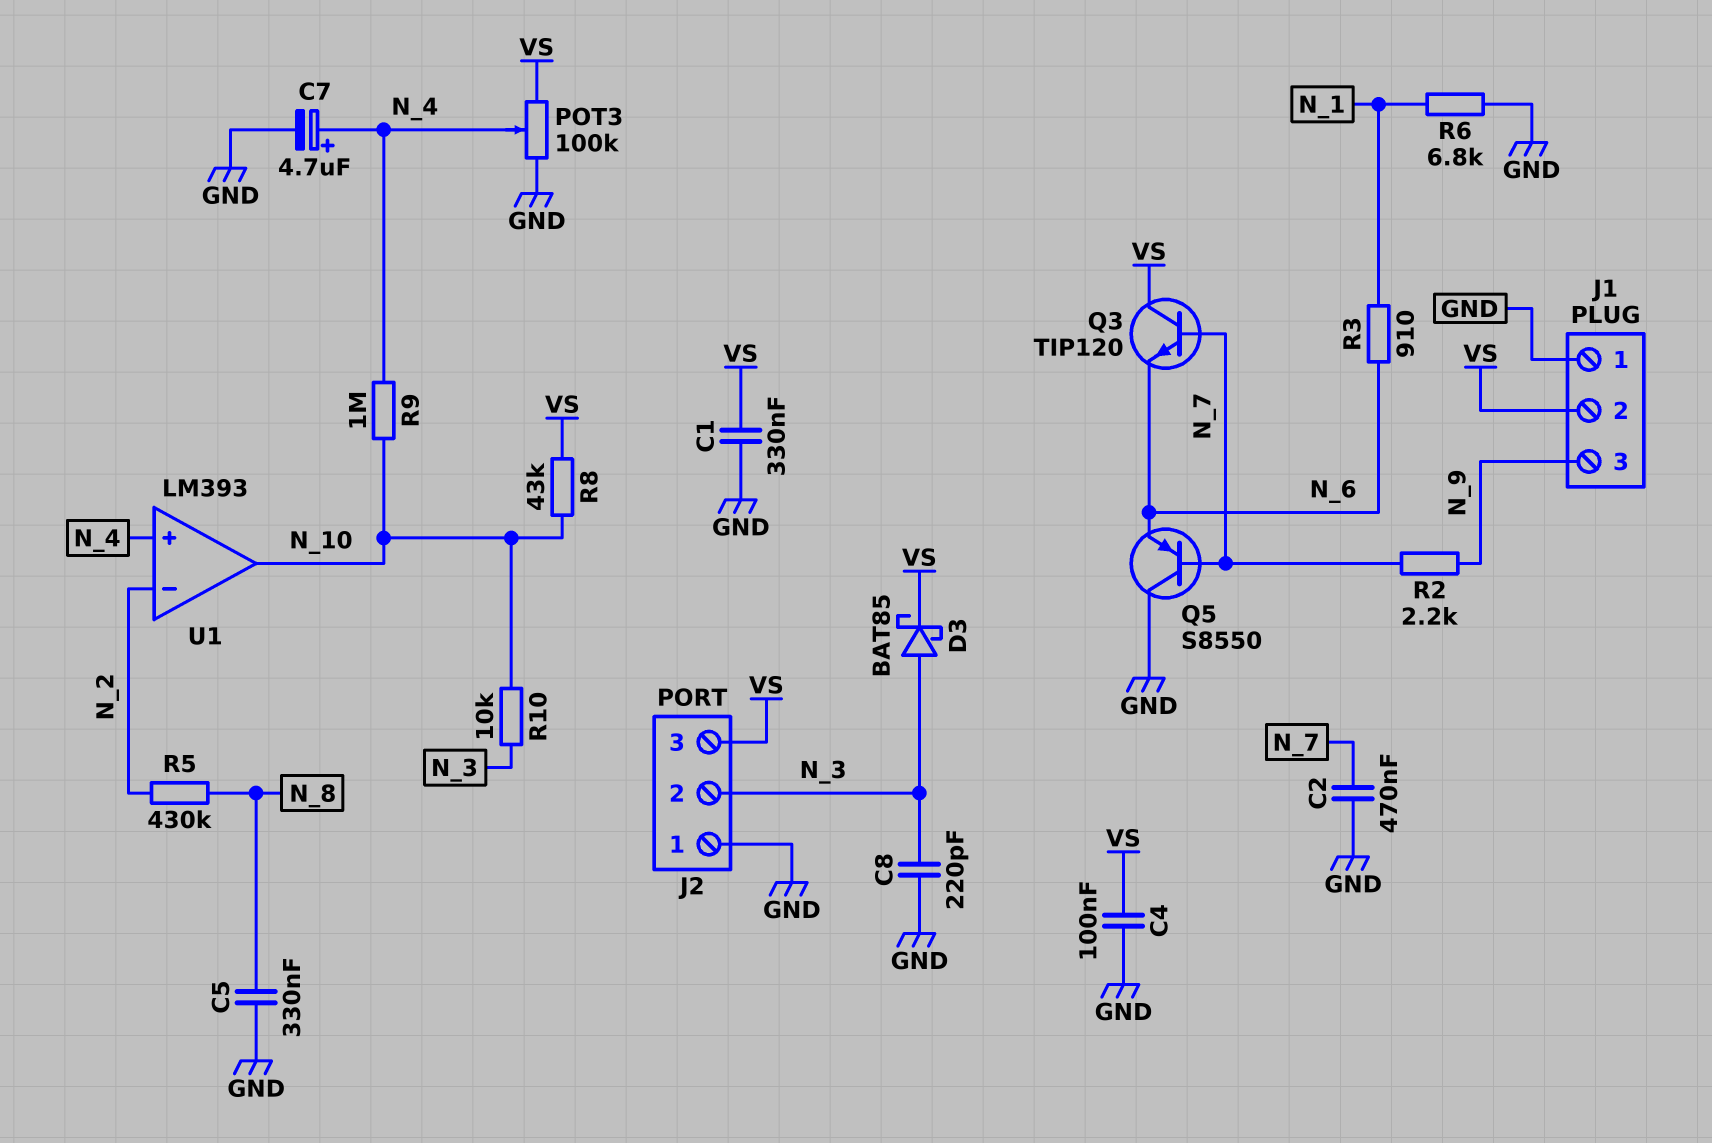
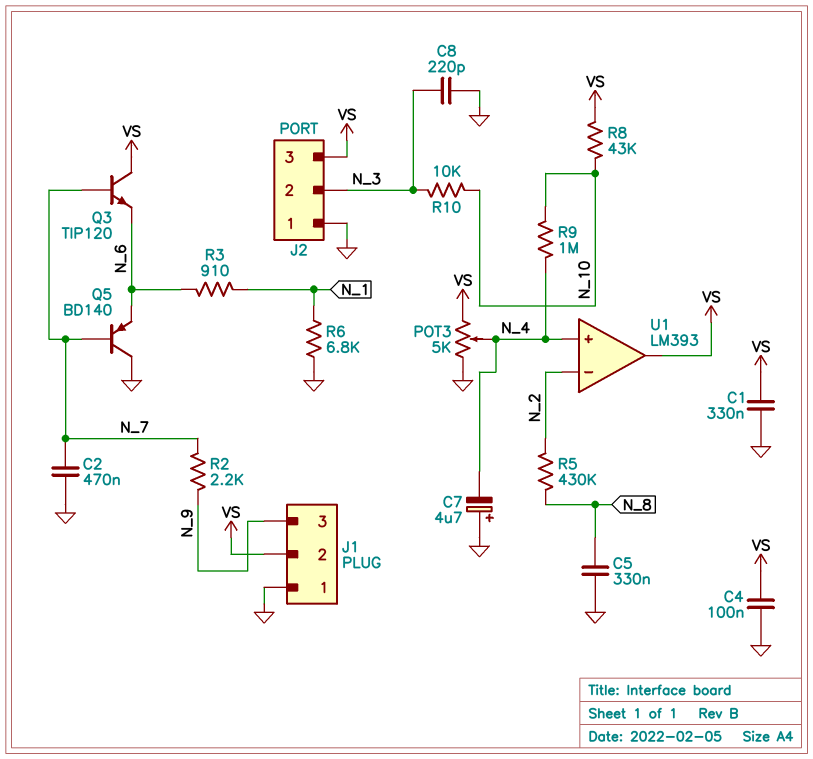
C7: 4.7uF (plus N_4, minus GND) -> 4.7uF (plus GND, minus N_4)
D3: schottky BAT85 (A N_3, K VS) -> none
POT3: 100k (GND, VS, wiper N_4) -> 5k (GND, VS, wiper N_4)
Q5: PNP S8550 (B N_7, C GND, E N_6) -> PNP BD140 (B N_7, C GND, E N_6)
U1 pin out: N_10 -> VS

